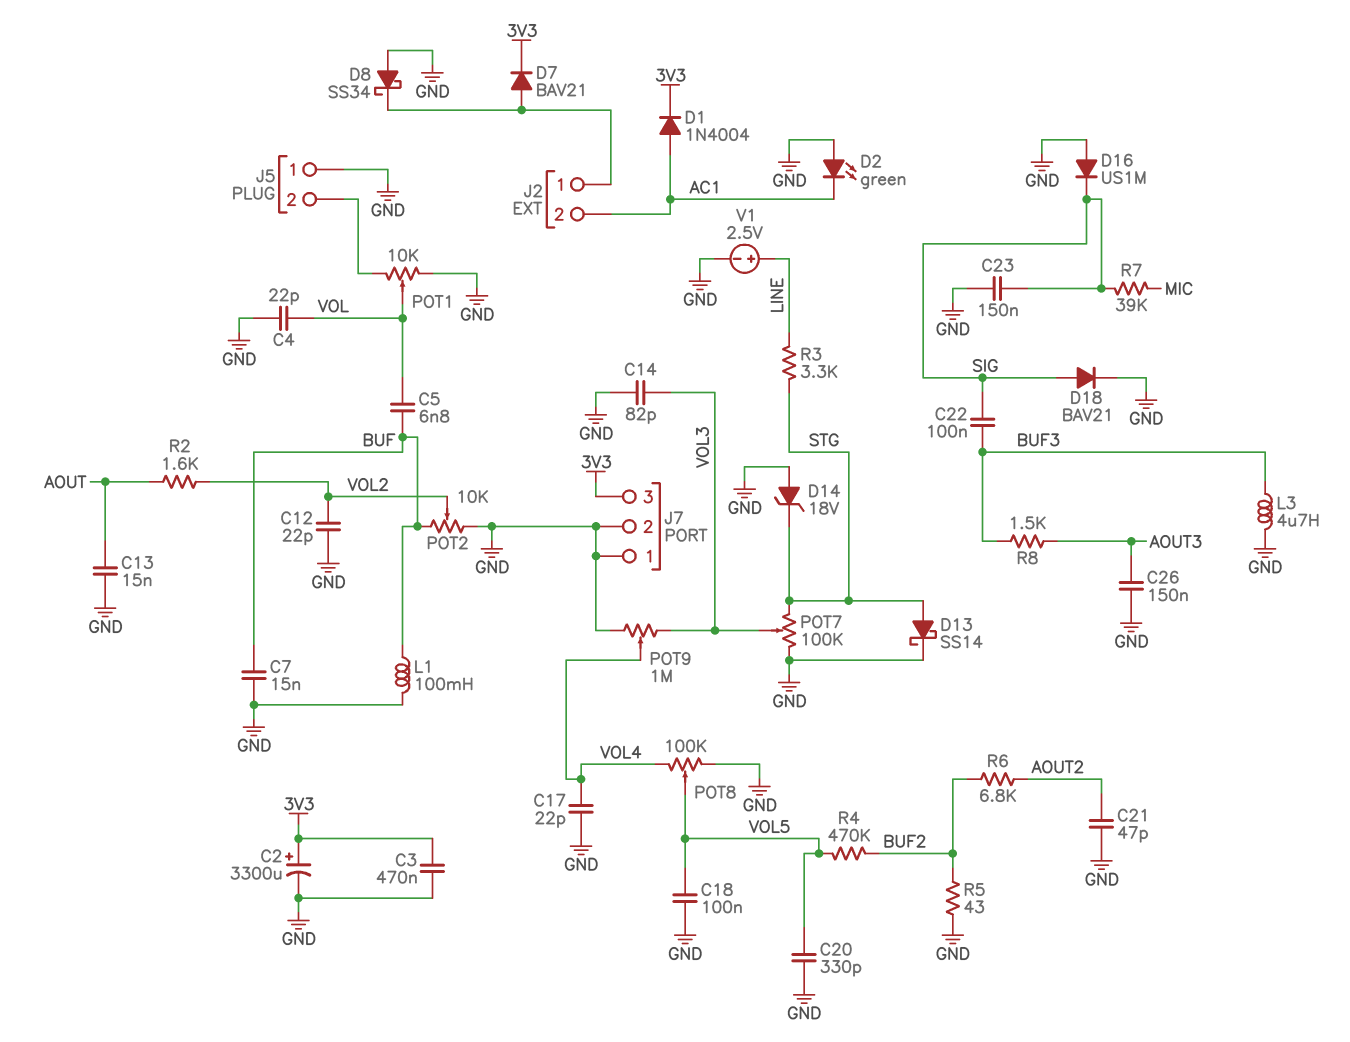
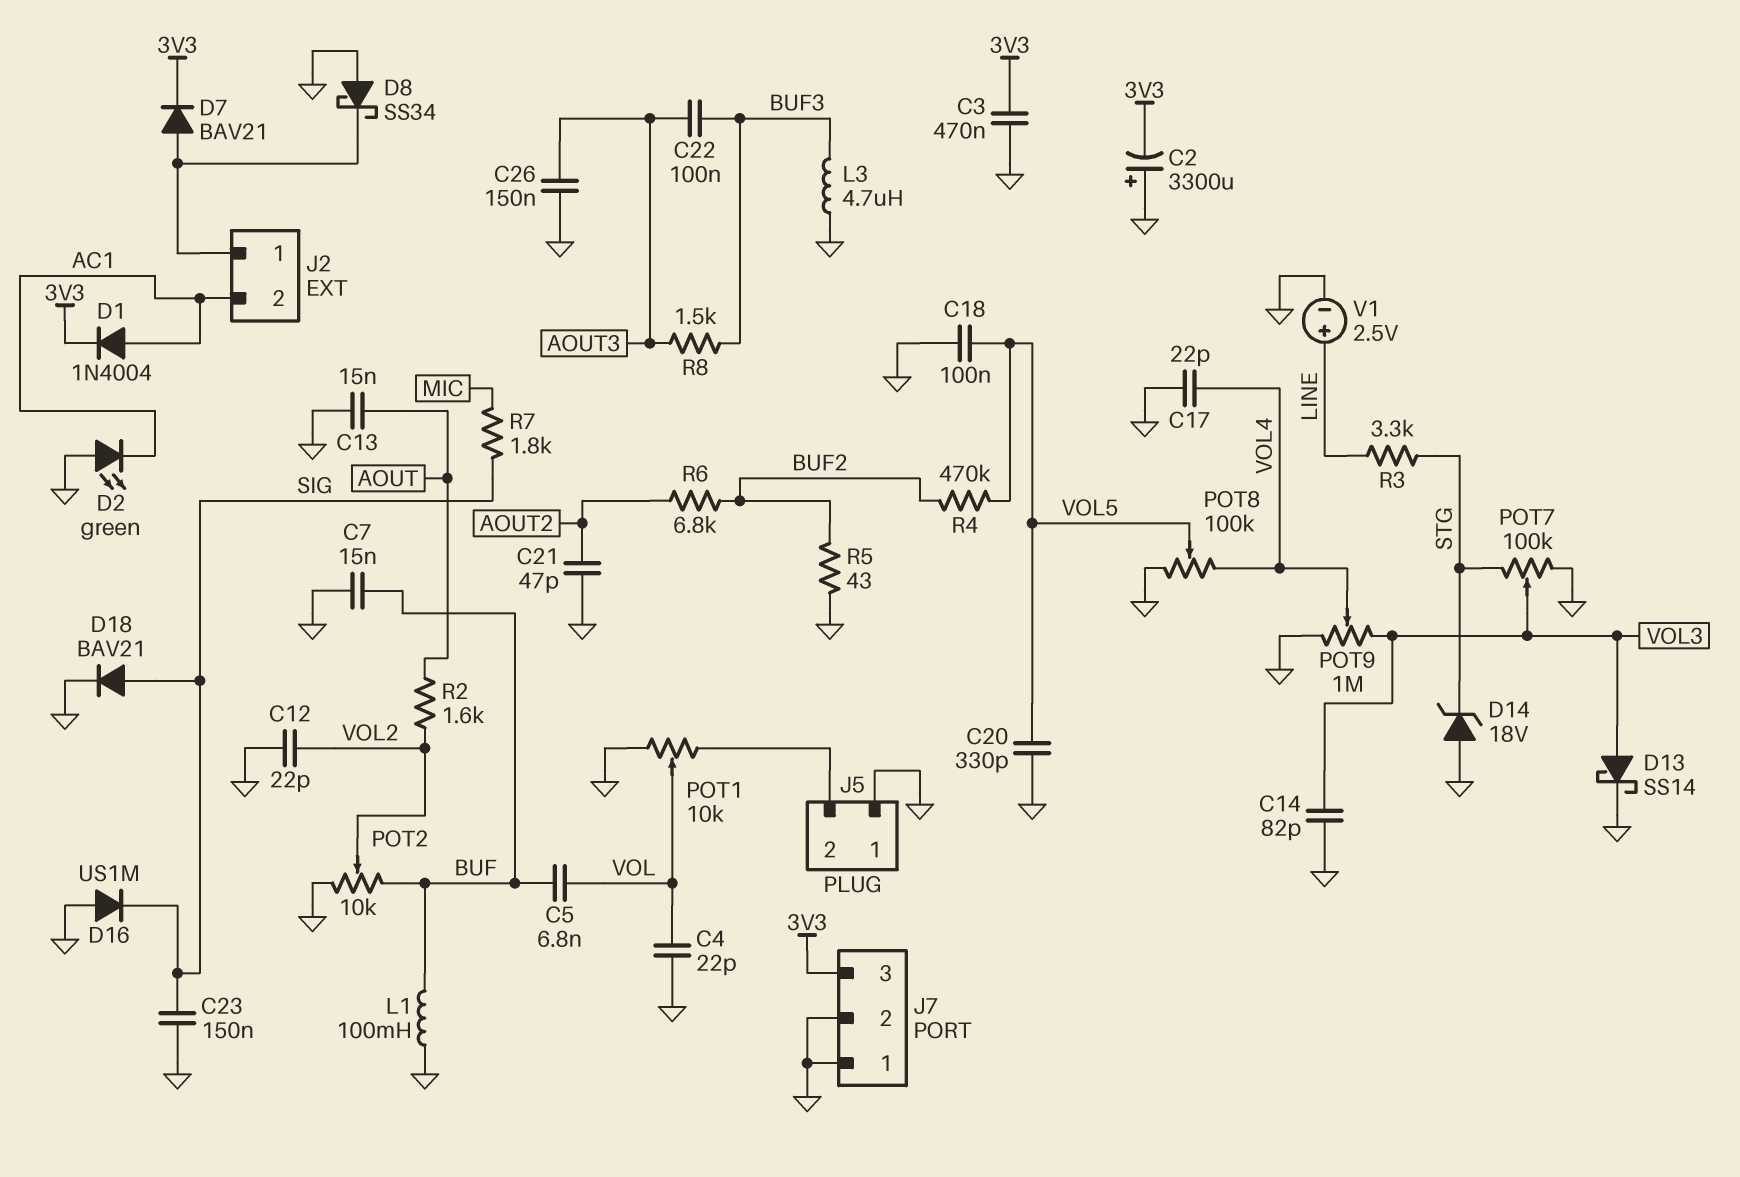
C2: 3300uF (plus 3V3, minus GND) -> 3300uF (plus GND, minus 3V3)
C22: 100nF (BUF3, SIG) -> 100nF (AOUT3, BUF3)
D13: schottky SS14 (A STG, K GND) -> schottky SS14 (A VOL3, K GND)
R7: 39k (MIC, SIG) -> 1.8k (MIC, SIG)

